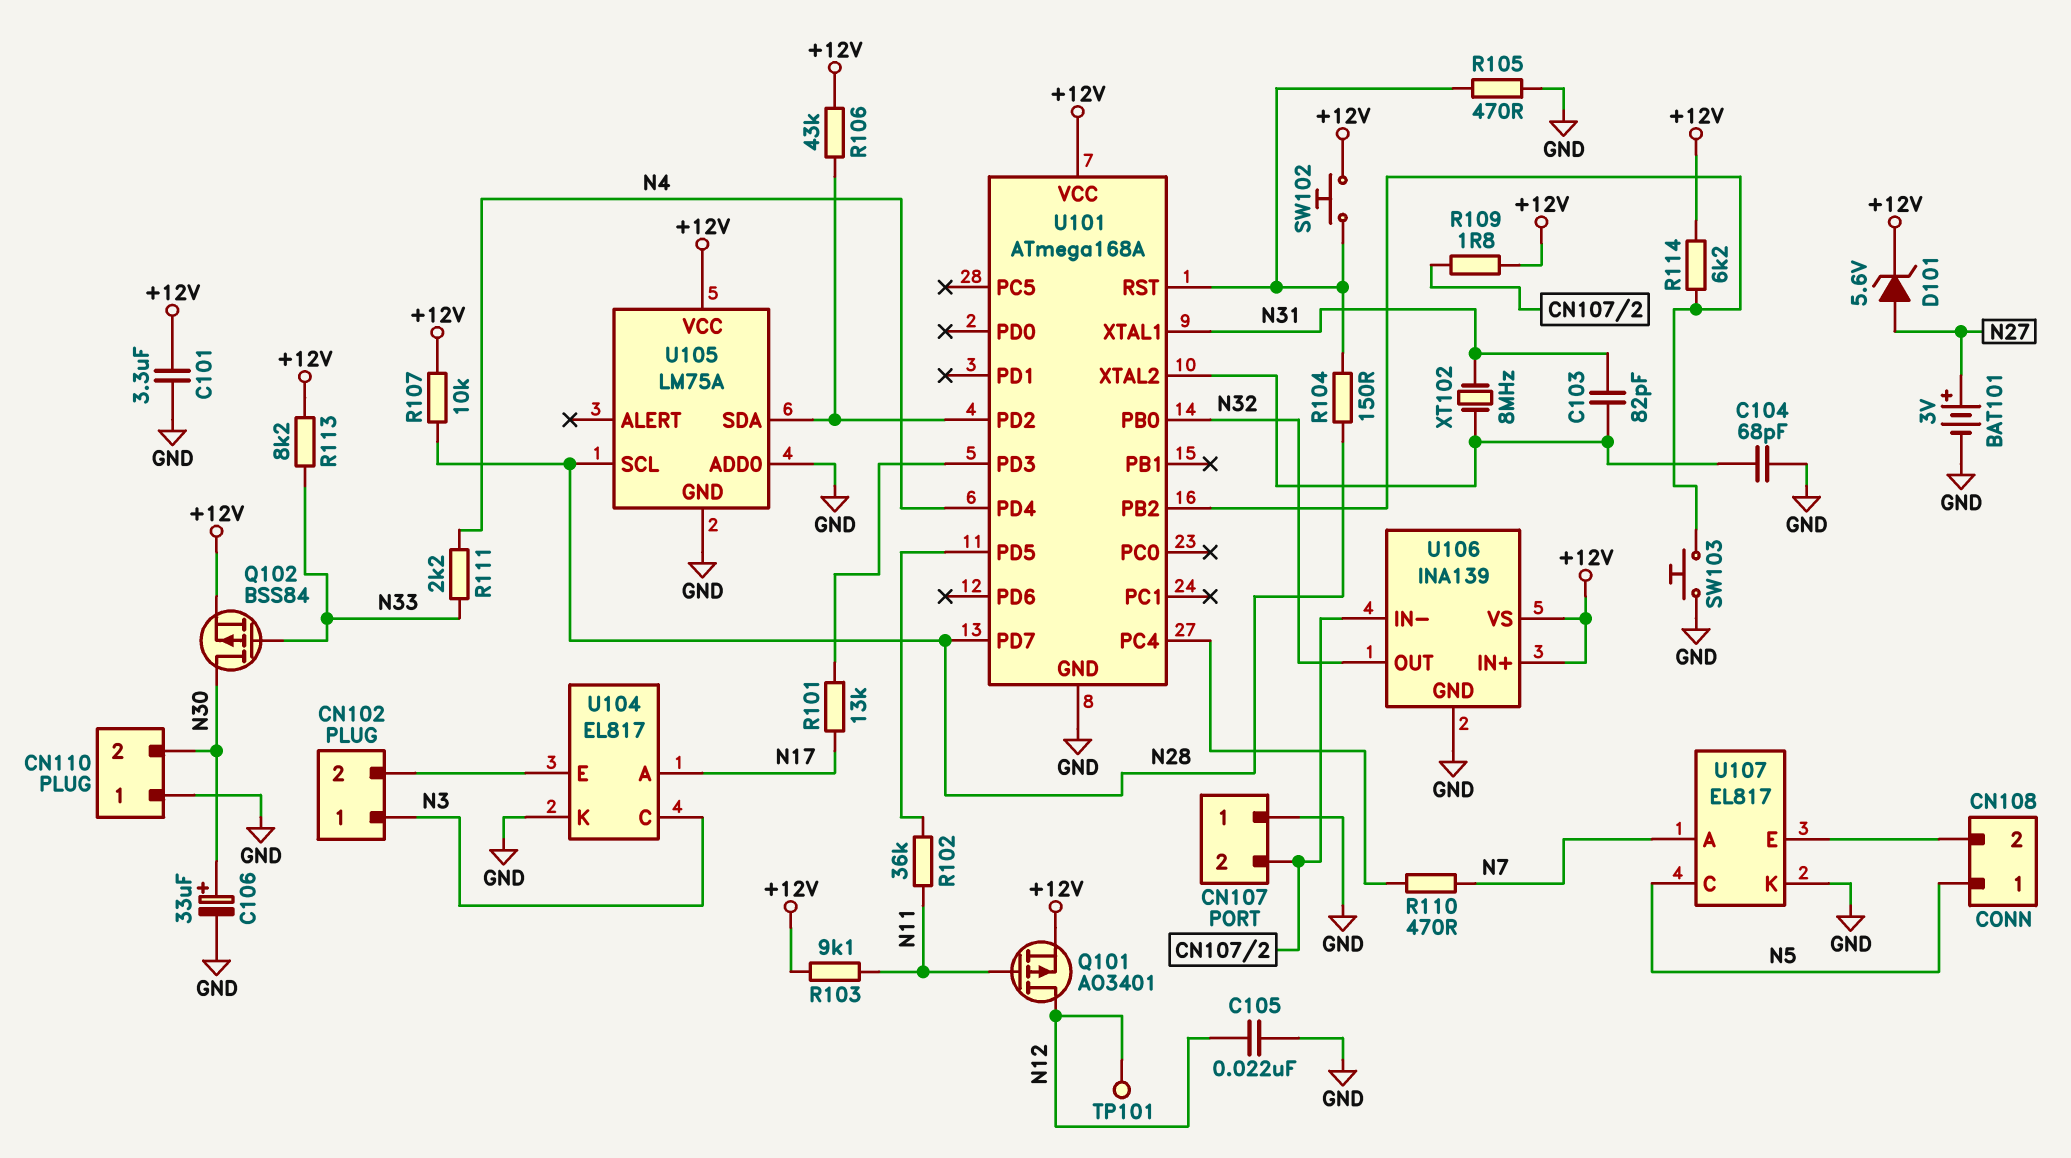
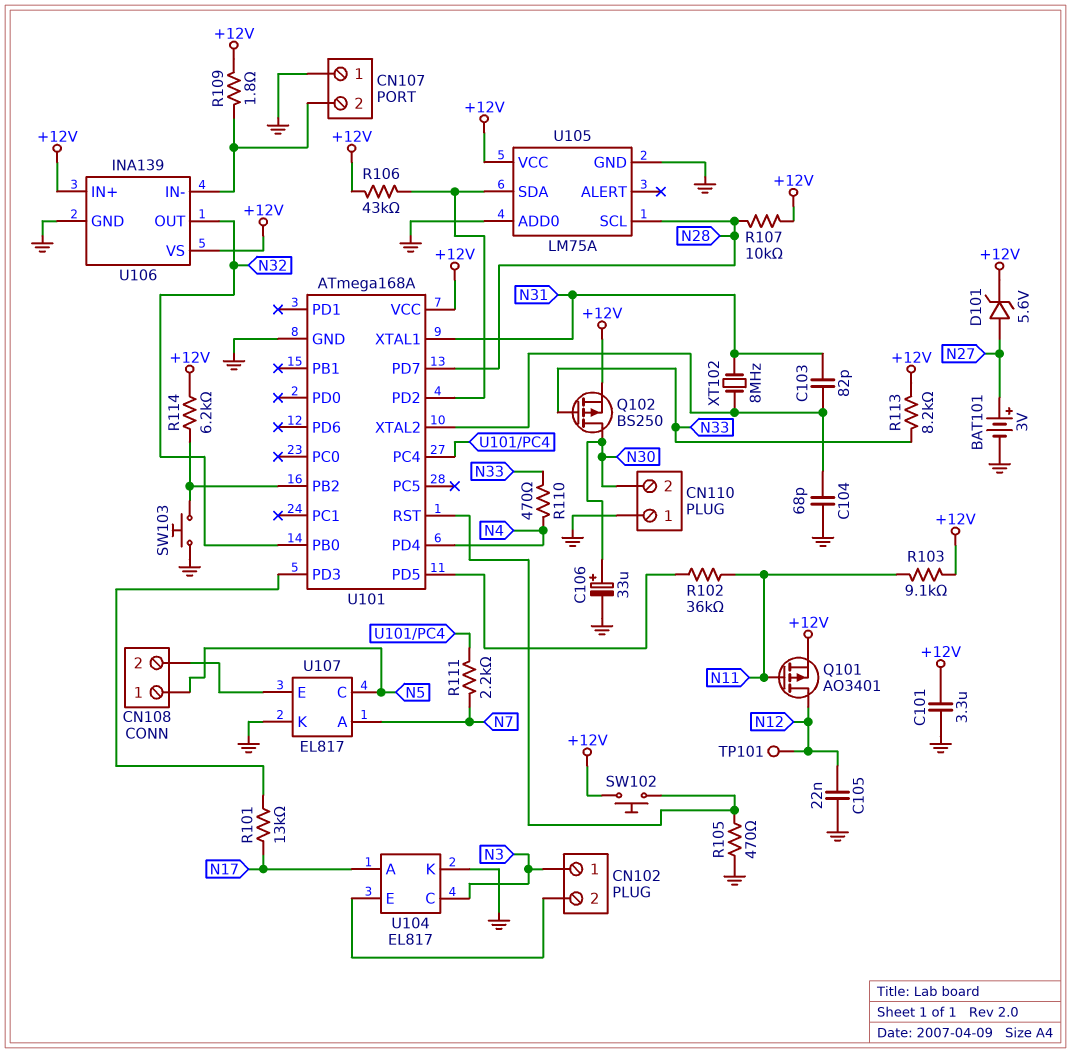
Q102: PMOS BSS84 (G N33, D N30, S +12V) -> PMOS BS250 (G N33, D N30, S +12V)
R104: 150 (N28, U101/RST) -> none
R110: 470 (N7, U101/PC4) -> 470 (N4, N33)
R111: 2.2k (N4, N33) -> 2.2k (N7, U101/PC4)

